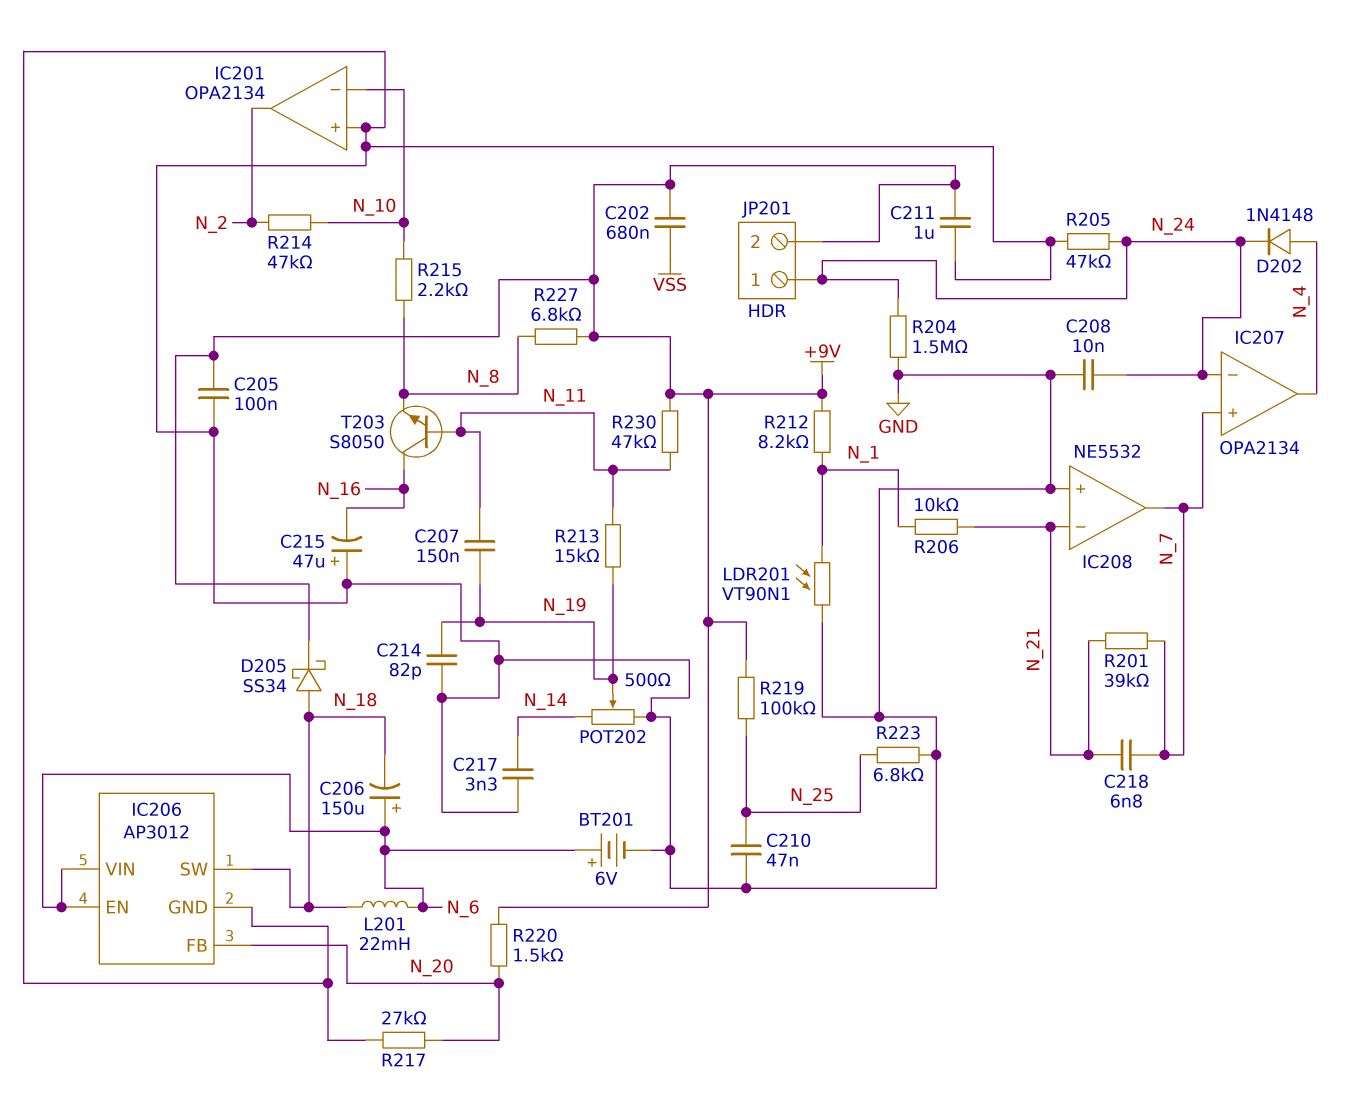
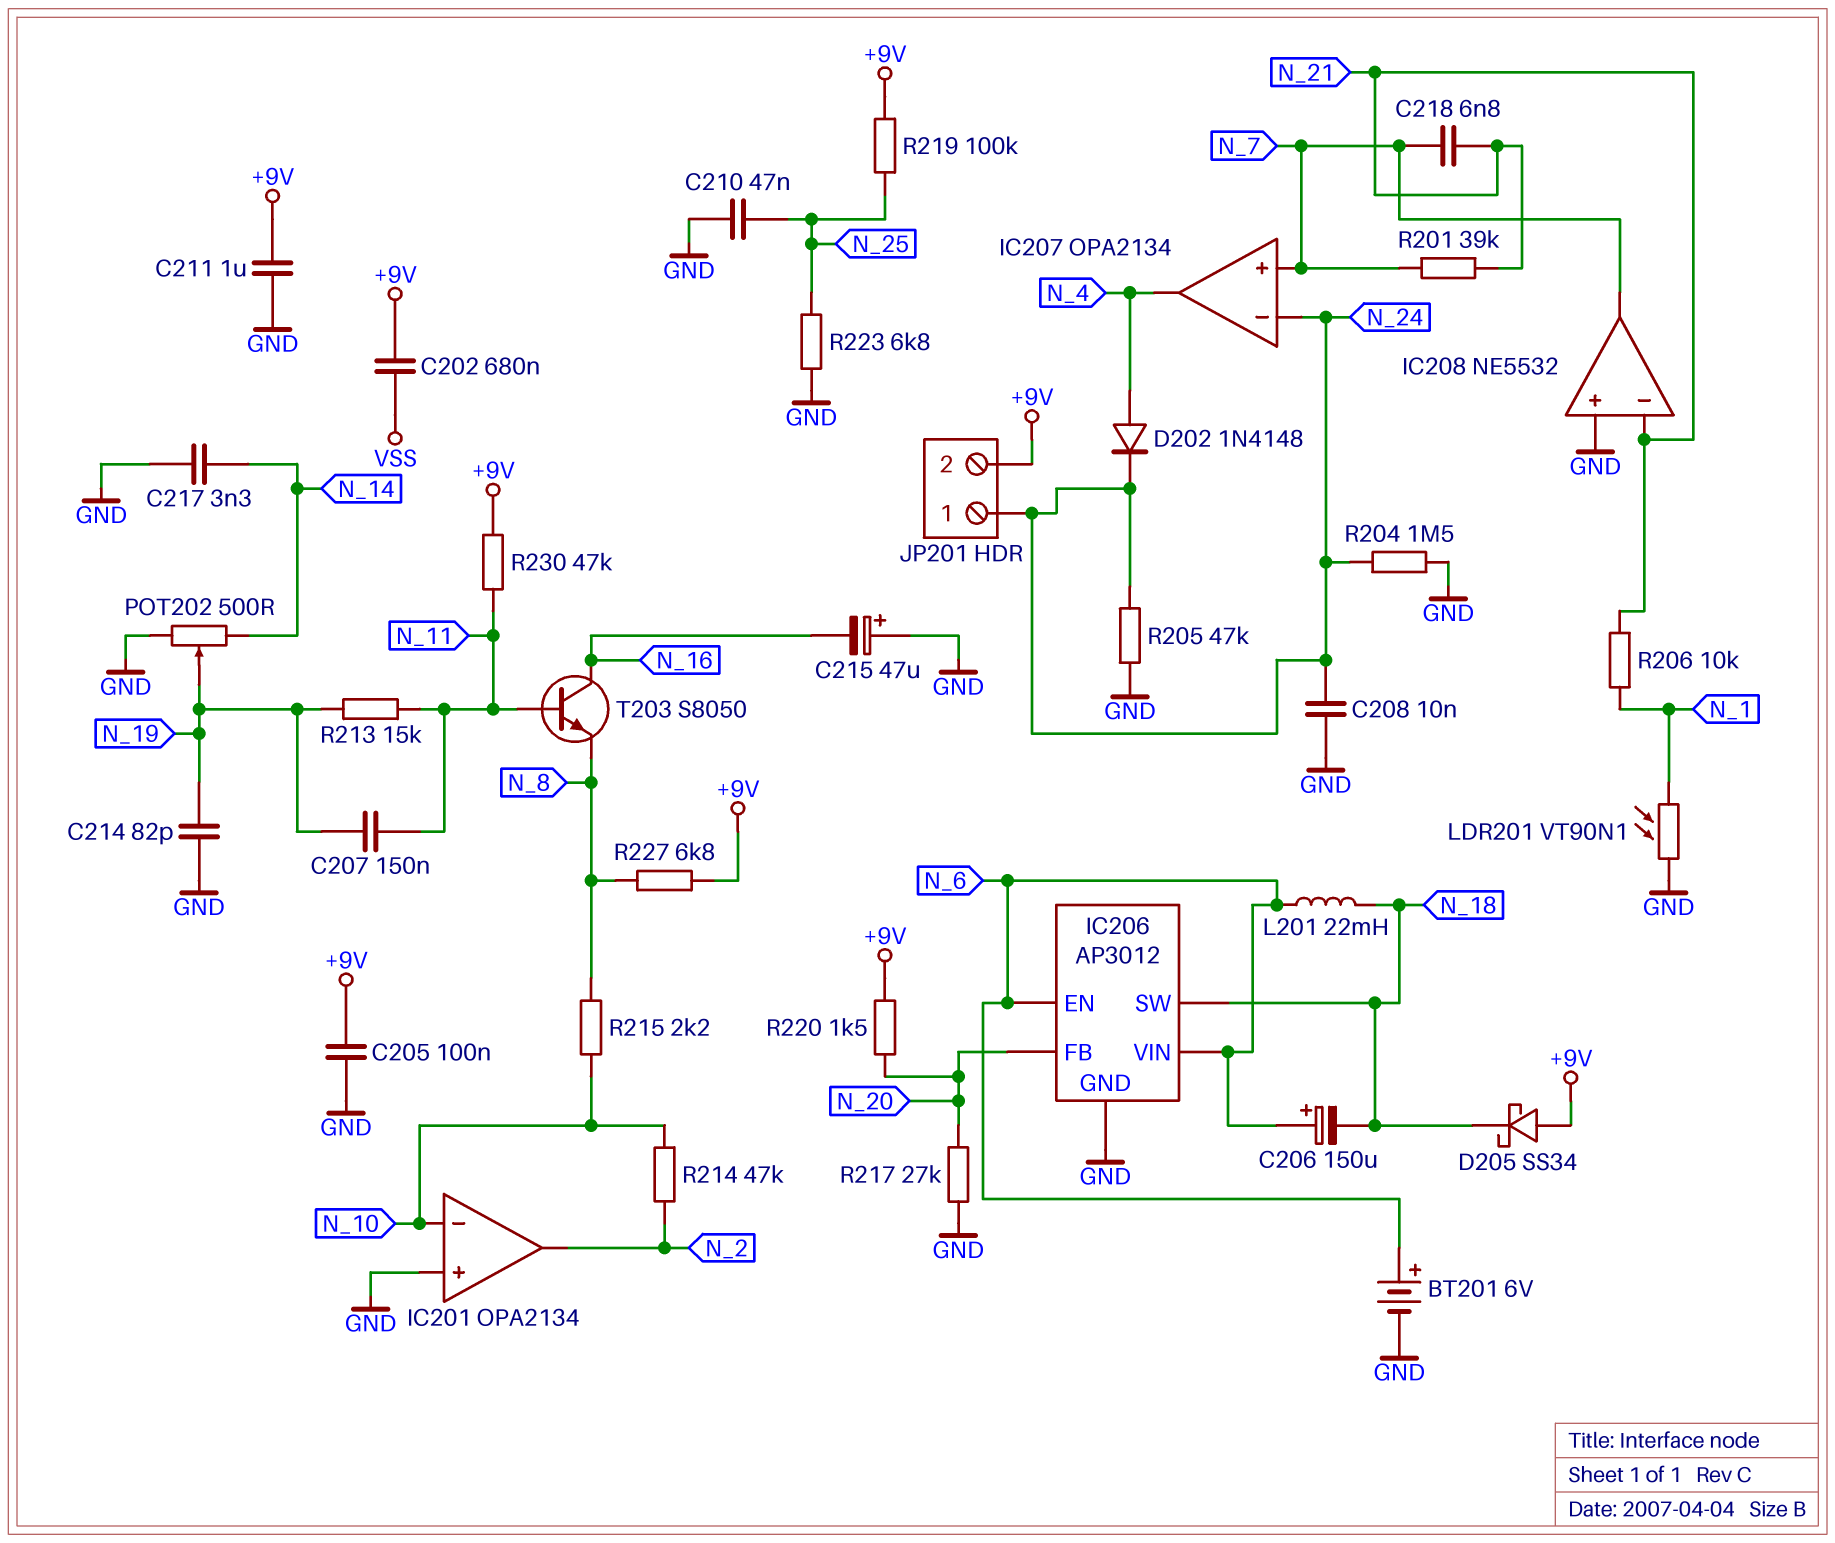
D205: schottky SS34 (A N_18, K +9V) -> schottky SS34 (A +9V, K N_18)
R212: 8.2k (+9V, N_1) -> none

